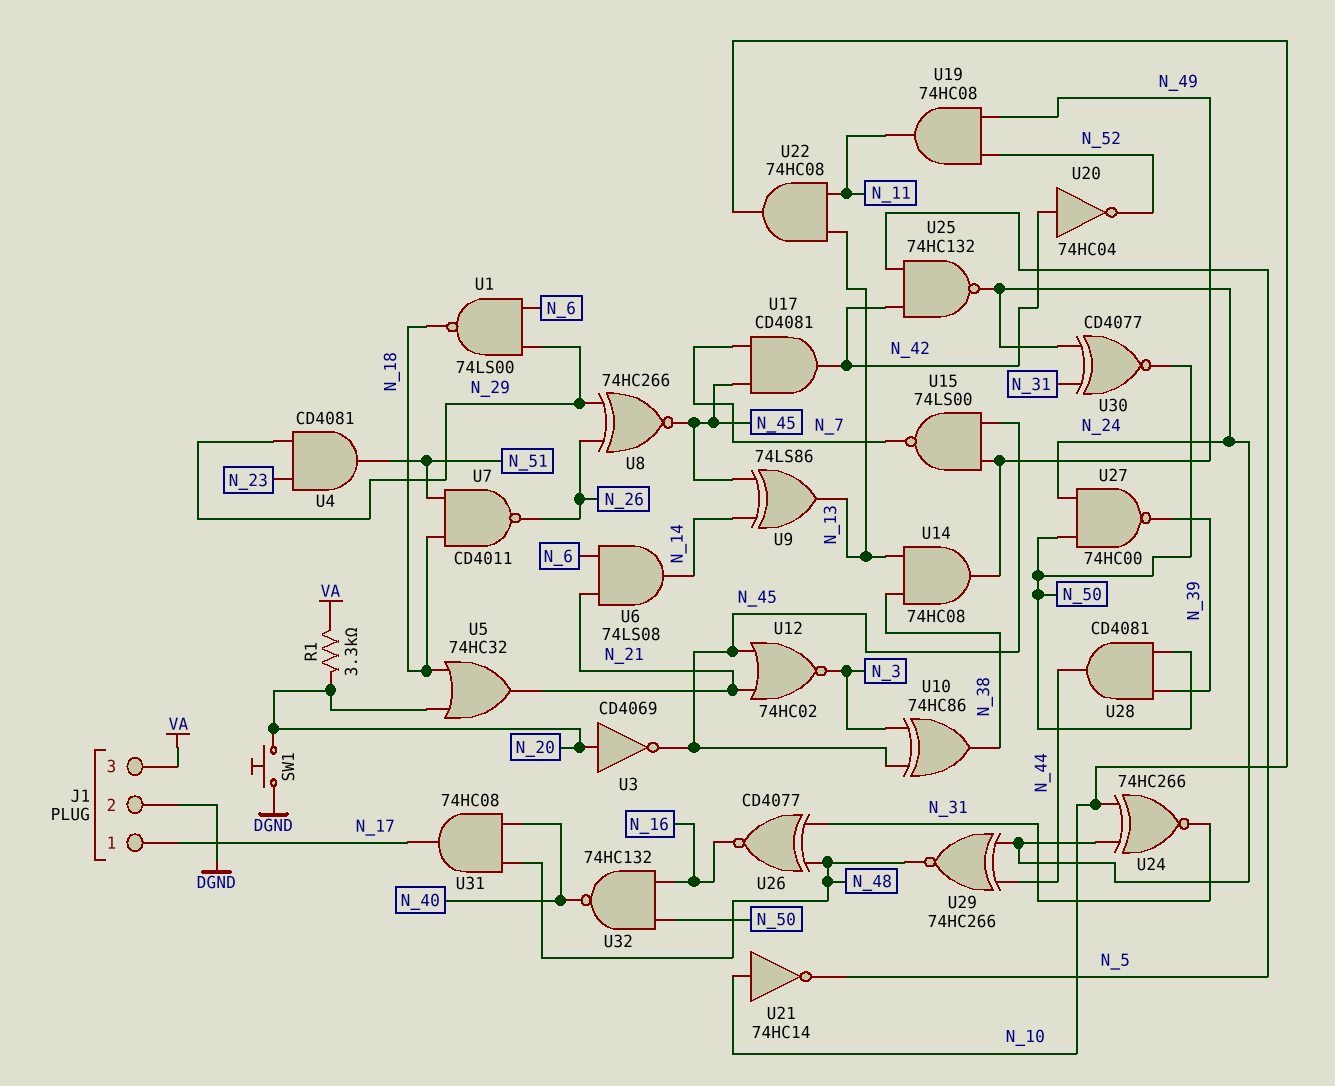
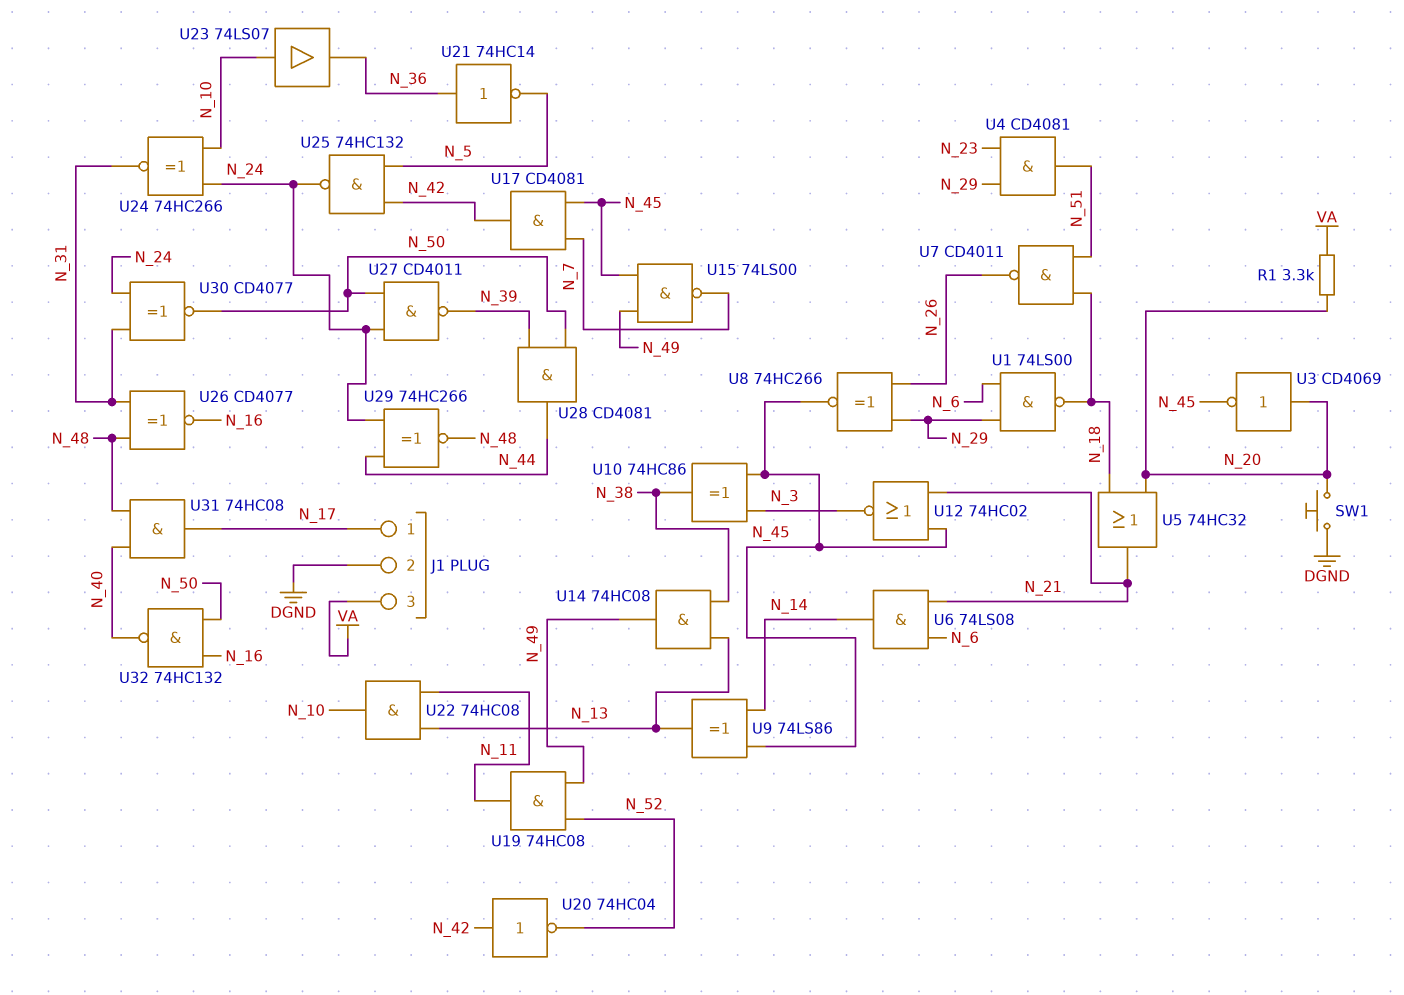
U21: NOT 74HC14 (in N_10, out N_5) -> NOT 74HC14 (in N_36, out N_5)
U23: none -> buffer 74LS07 (in N_10, out N_36)
U27: NAND 74HC00 (in N_24, in N_50, out N_39) -> NAND CD4011 (in N_24, in N_50, out N_39)

